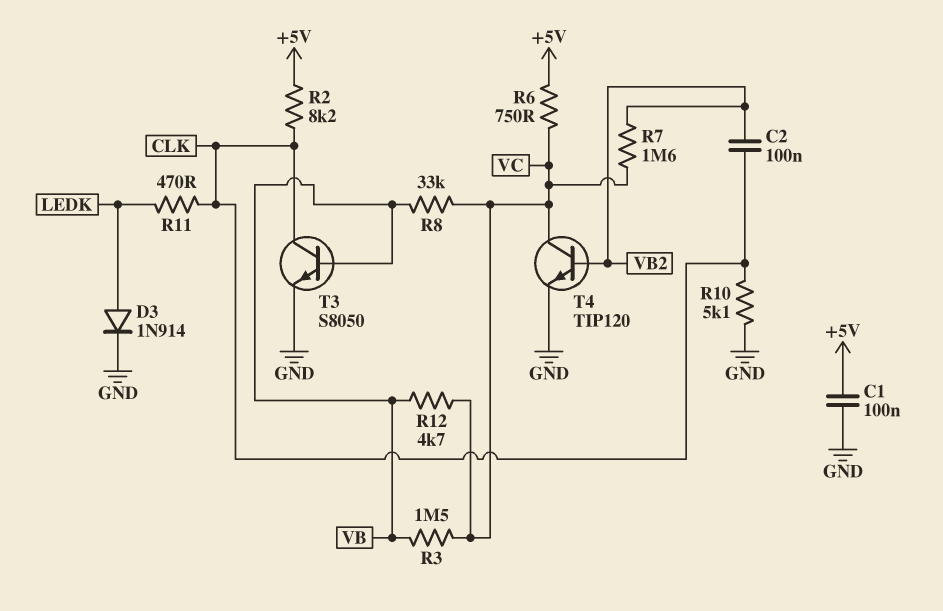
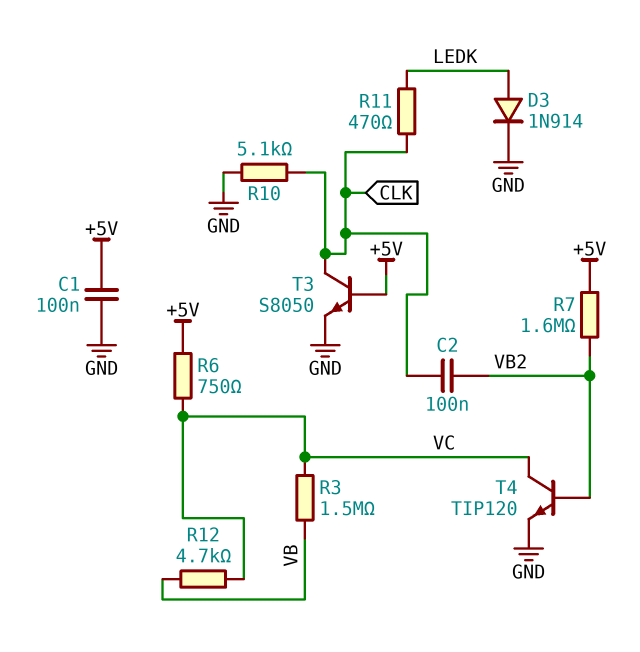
R2: 8.2k (+5V, CLK) -> none
R7: 1.6M (VB2, VC) -> 1.6M (+5V, VB2)
R8: 33k (VB, VC) -> none
T3: NPN S8050 (B VB, C CLK, E GND) -> NPN S8050 (B +5V, C CLK, E GND)

